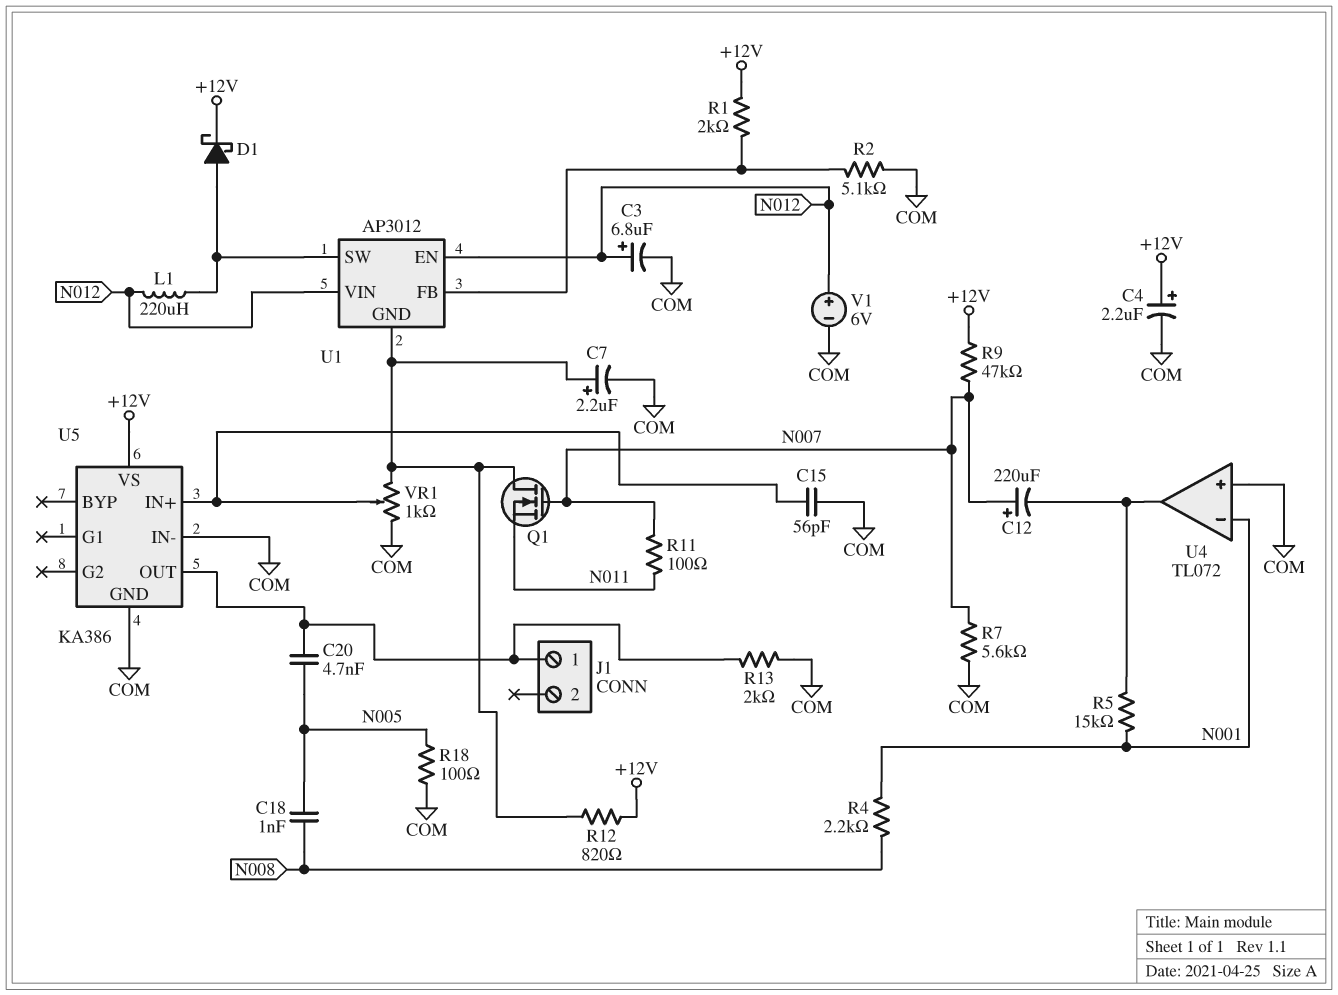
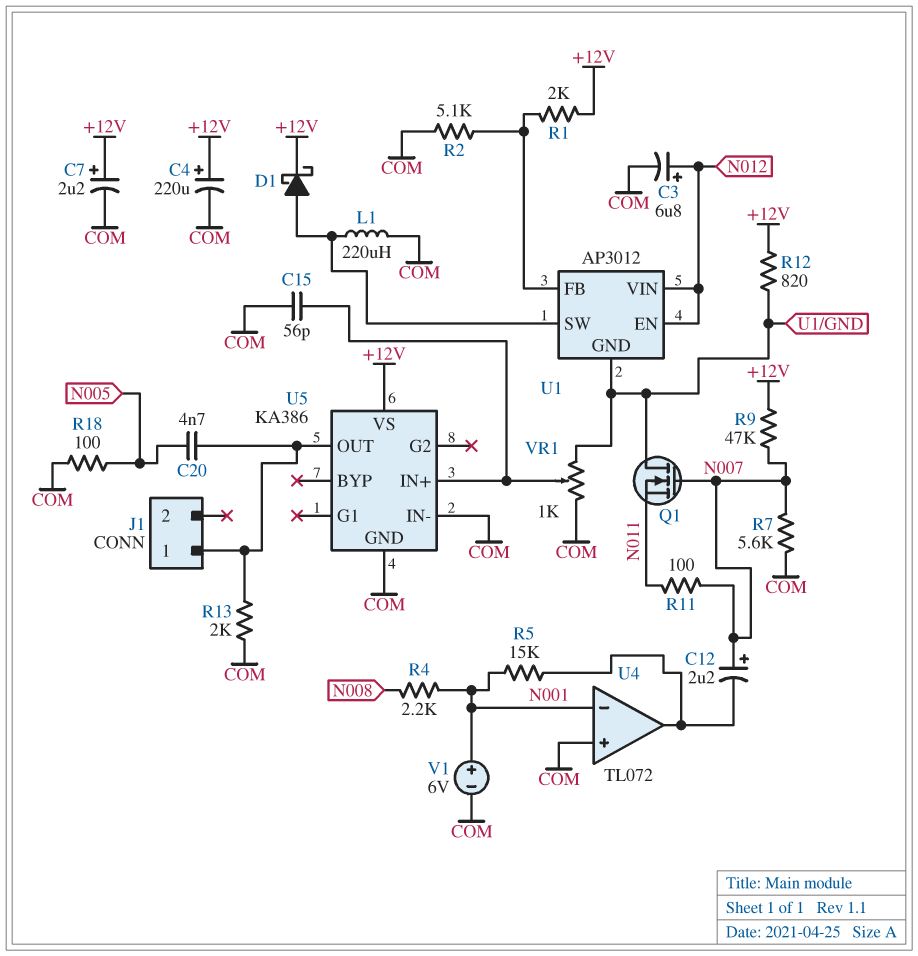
C4: 2.2uF (plus +12V, minus COM) -> 220uF (plus +12V, minus COM)
C7: 2.2uF (plus U1/GND, minus COM) -> 2.2uF (plus +12V, minus COM)
C12: 220uF (plus N007, minus U4/out) -> 2.2uF (plus N007, minus U4/out)
C18: 1nF (N005, N008) -> none
L1: 220uH (N012, U1/SW) -> 220uH (COM, U1/SW)
V1: 6V (plus N012, minus COM) -> 6V (plus N001, minus COM)

